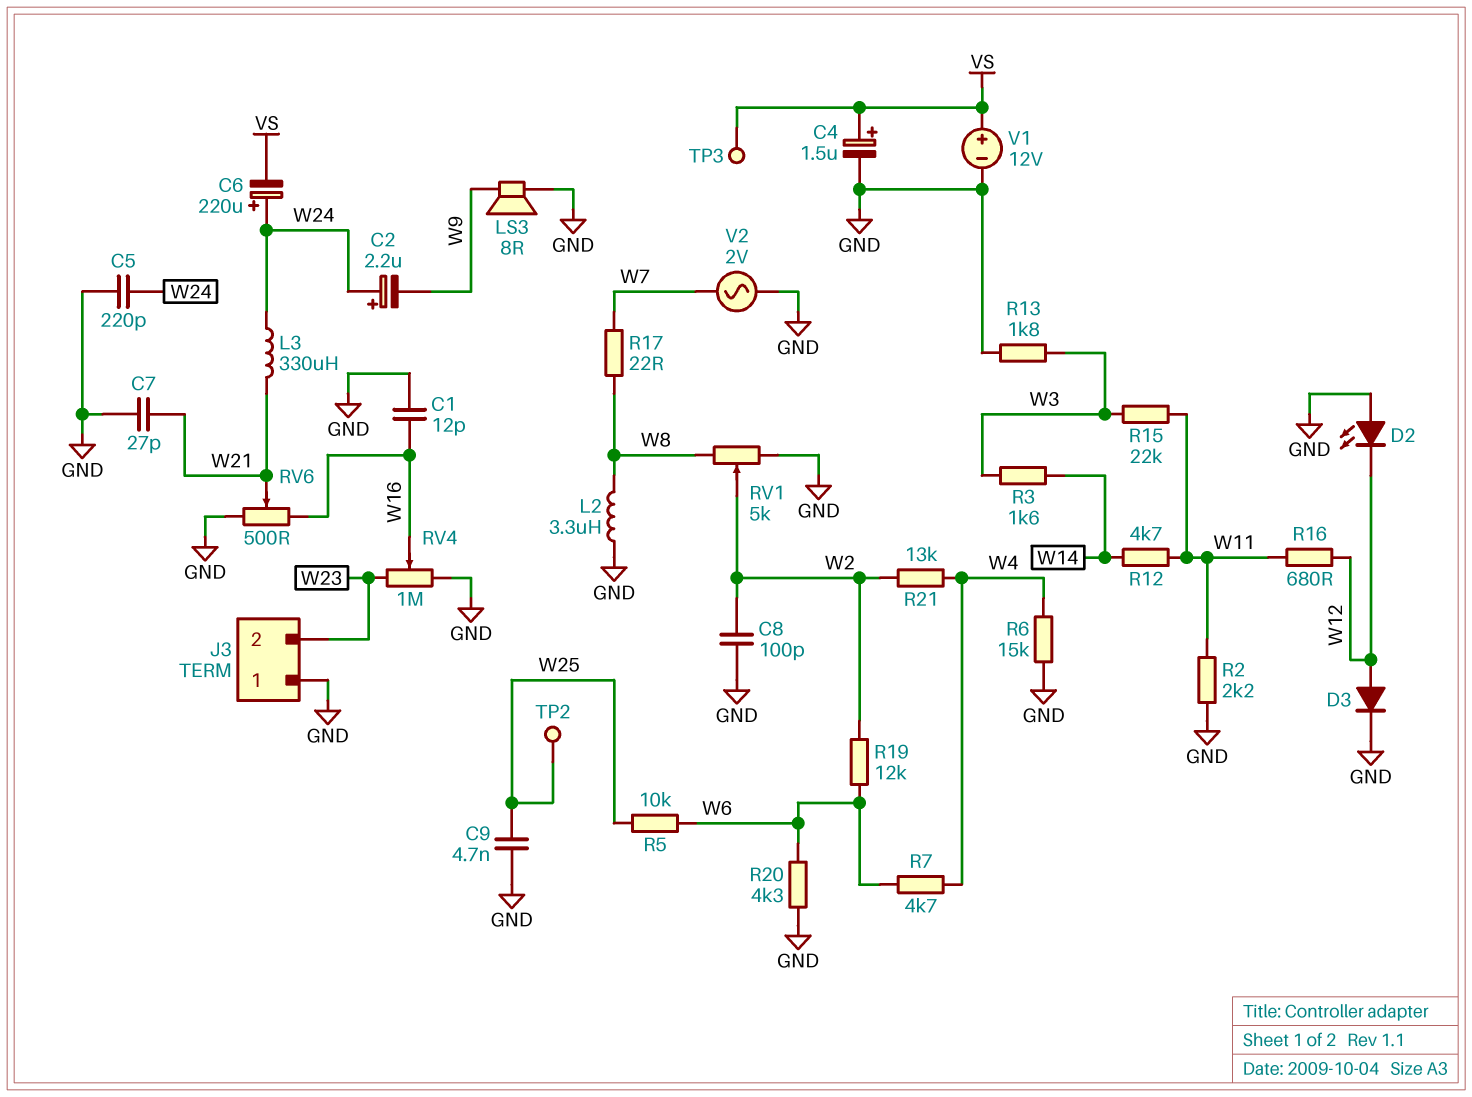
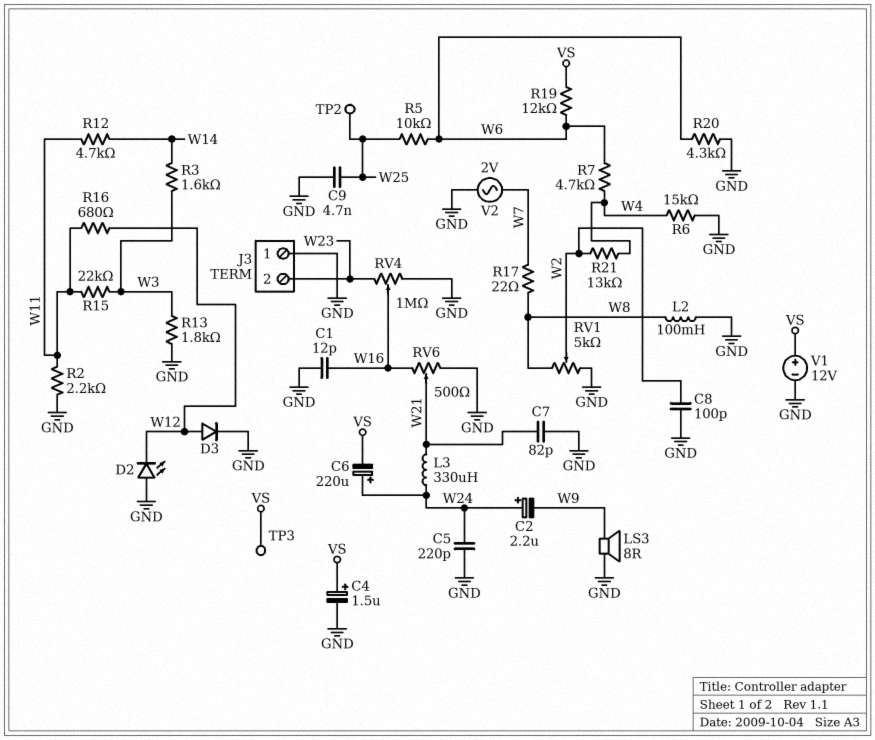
C7: 27pF (GND, W21) -> 82pF (GND, W21)
L2: 3.3uH (GND, W8) -> 100mH (GND, W8)
R19: 12k (W2, W6) -> 12k (VS, W6)

